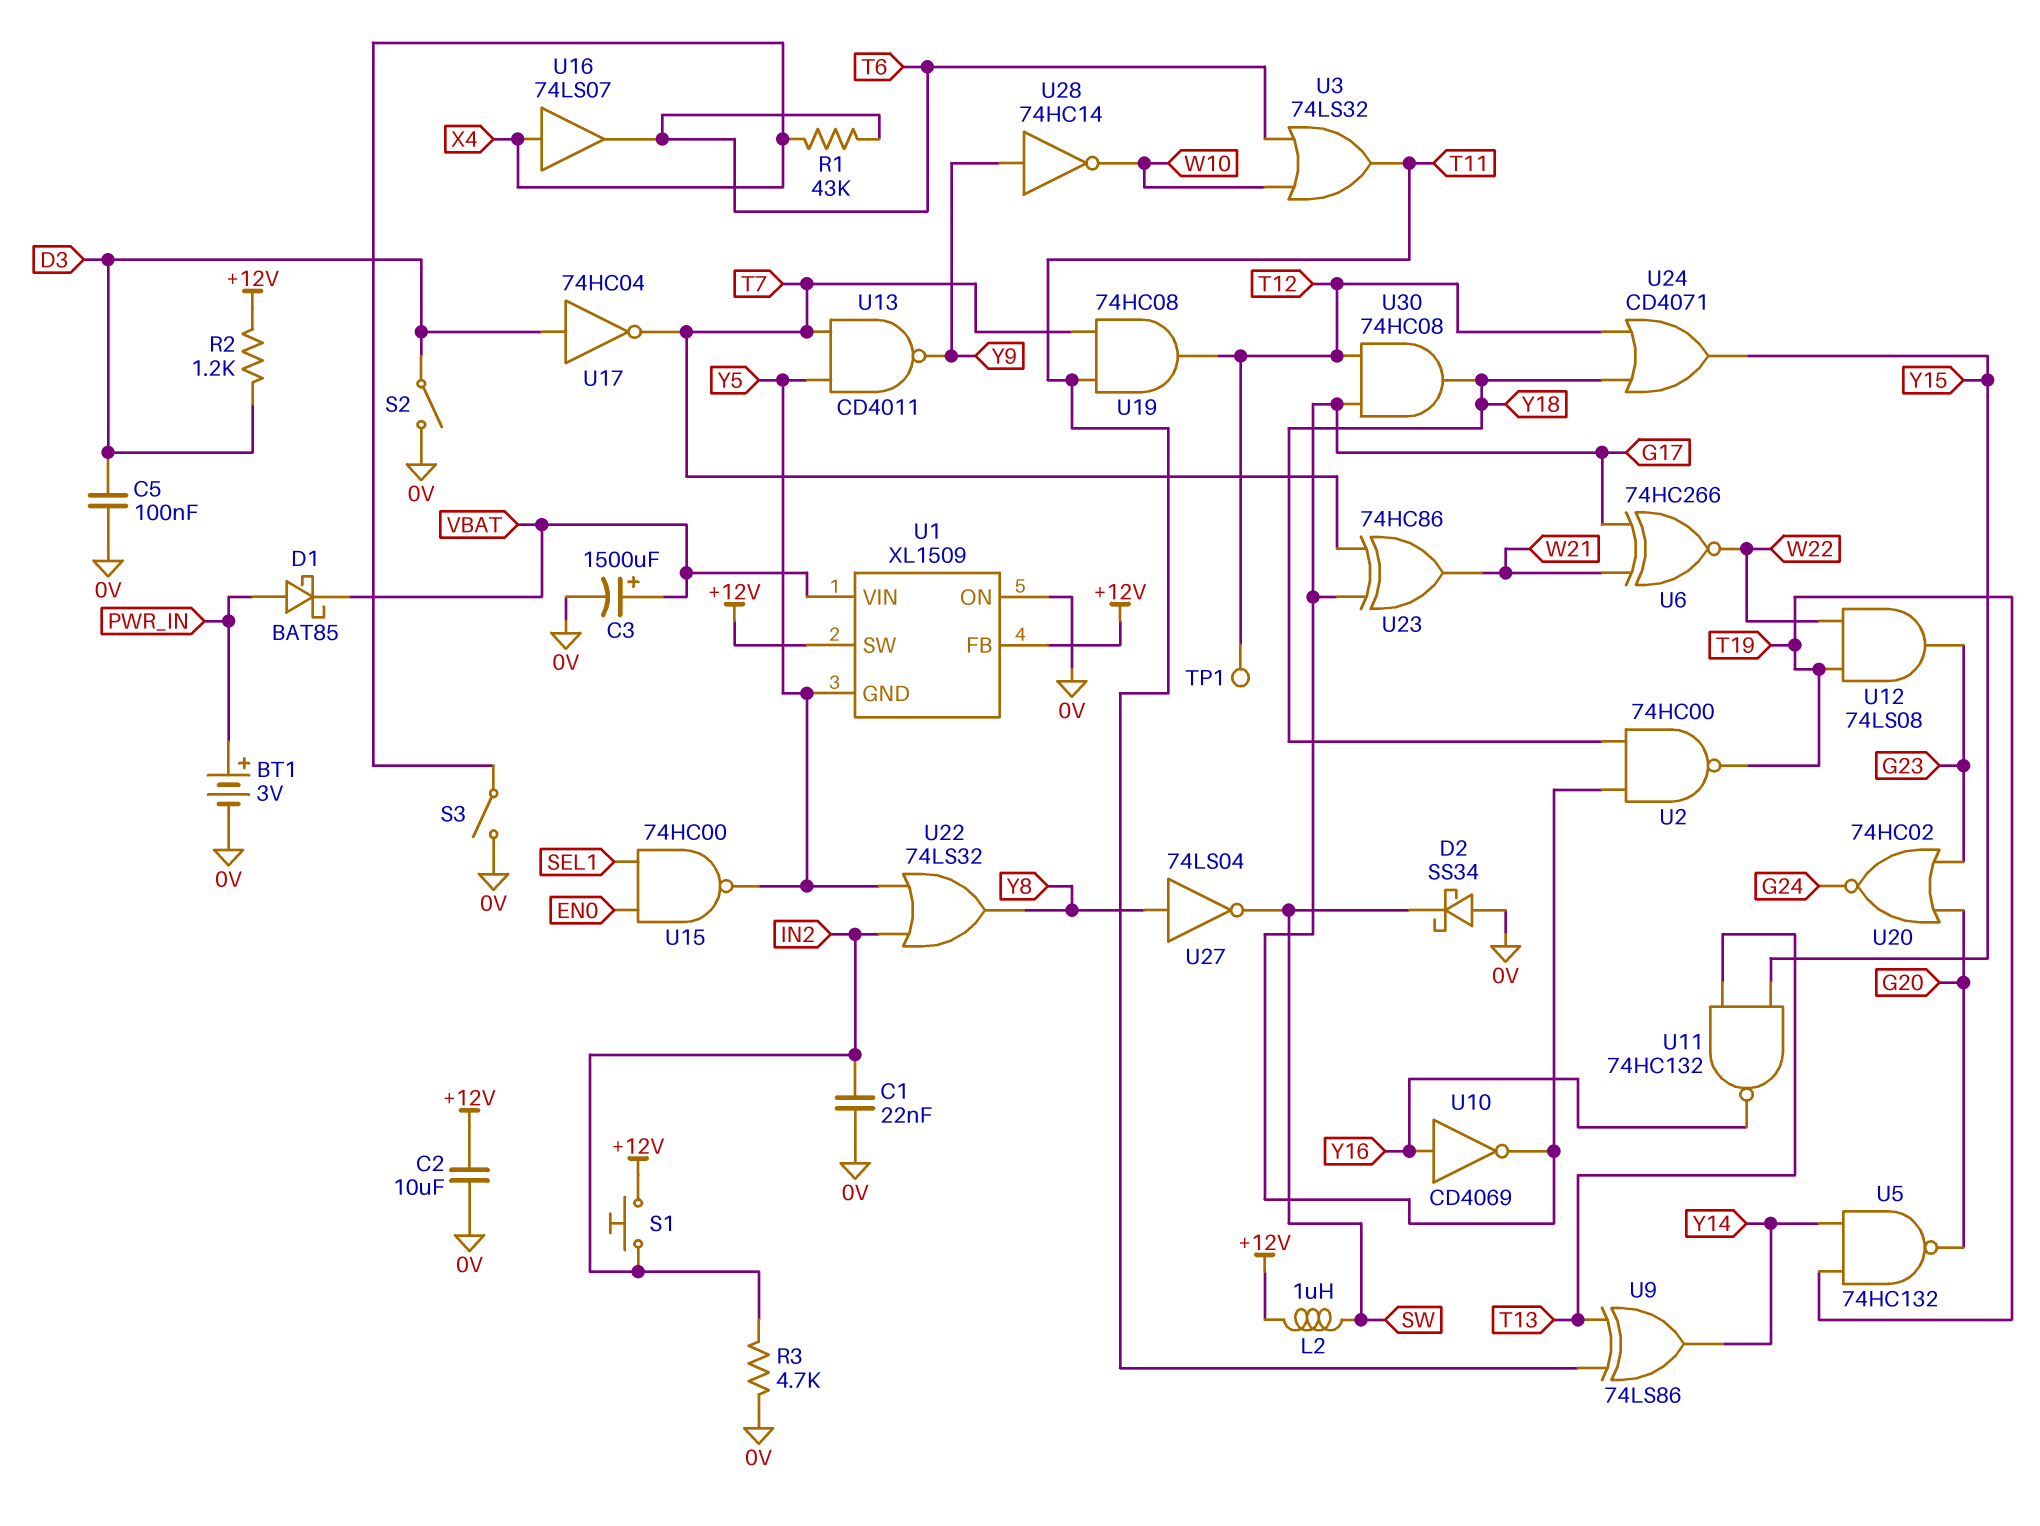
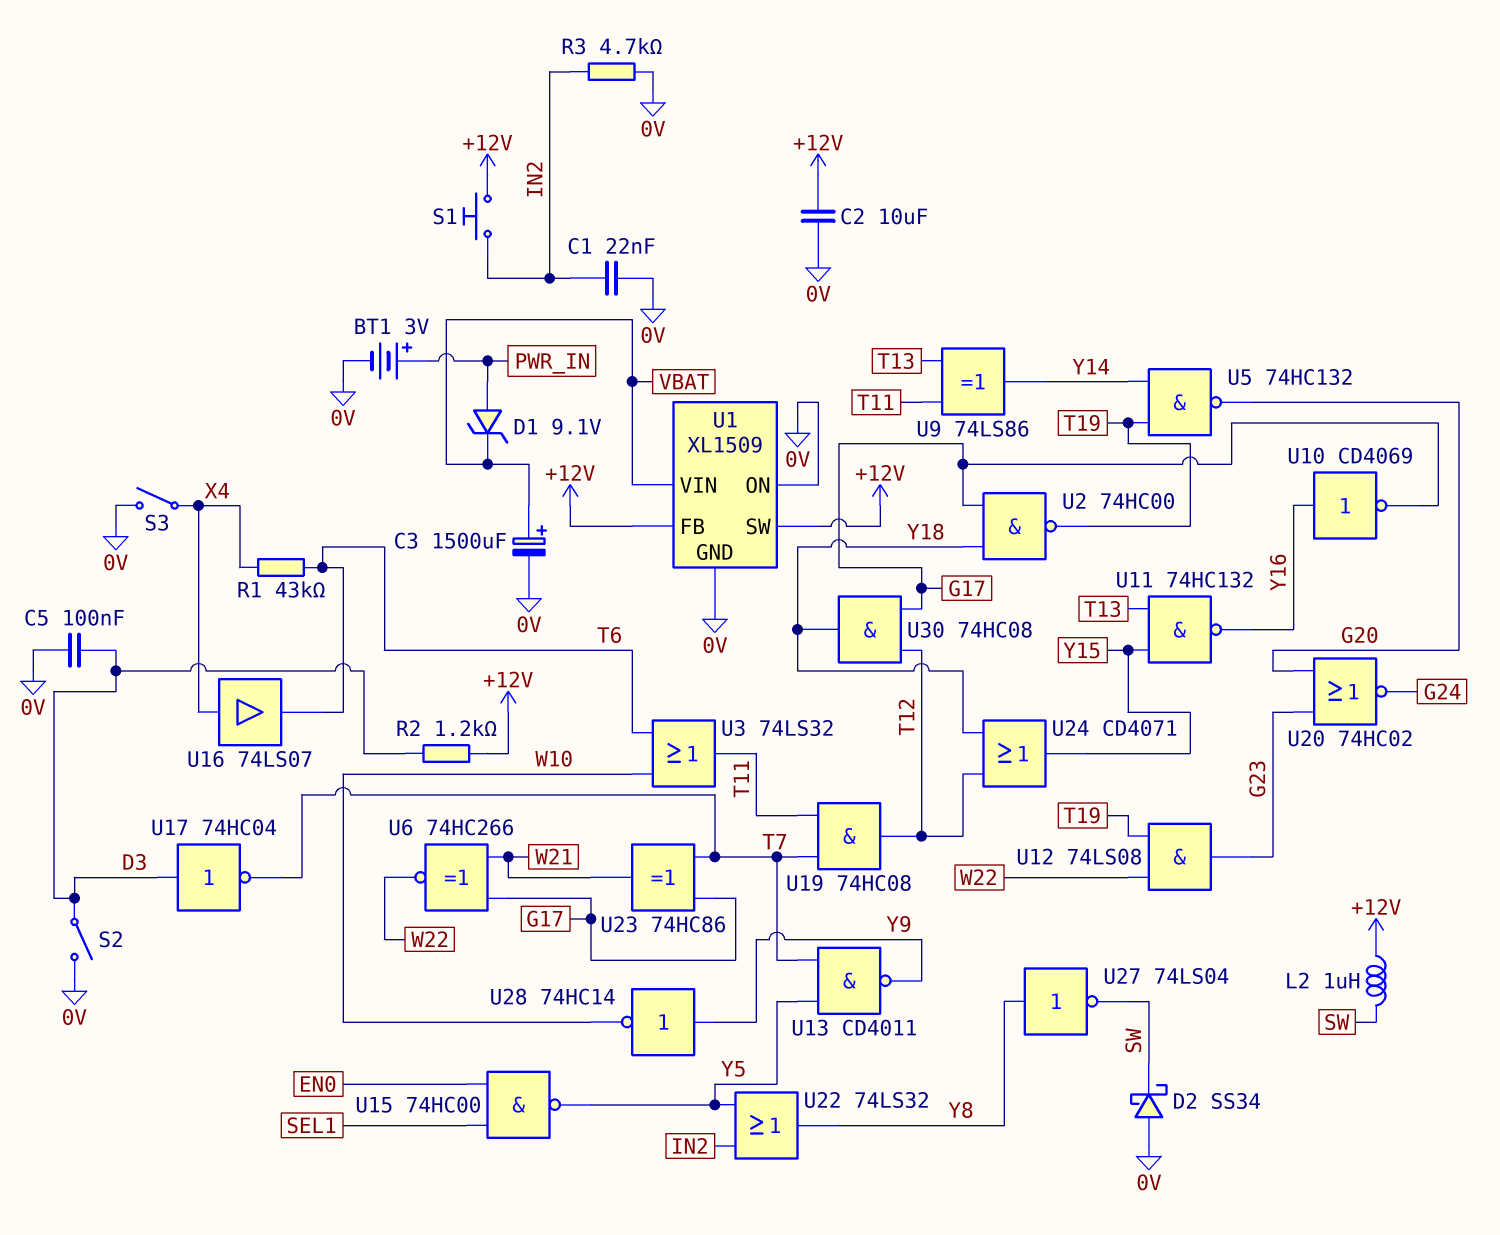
D1: schottky BAT85 (A PWR_IN, K VBAT) -> zener 9.1V (A PWR_IN, K VBAT)
TP1: test point (T12) -> none
U1 pin GND: Y5 -> 0V

